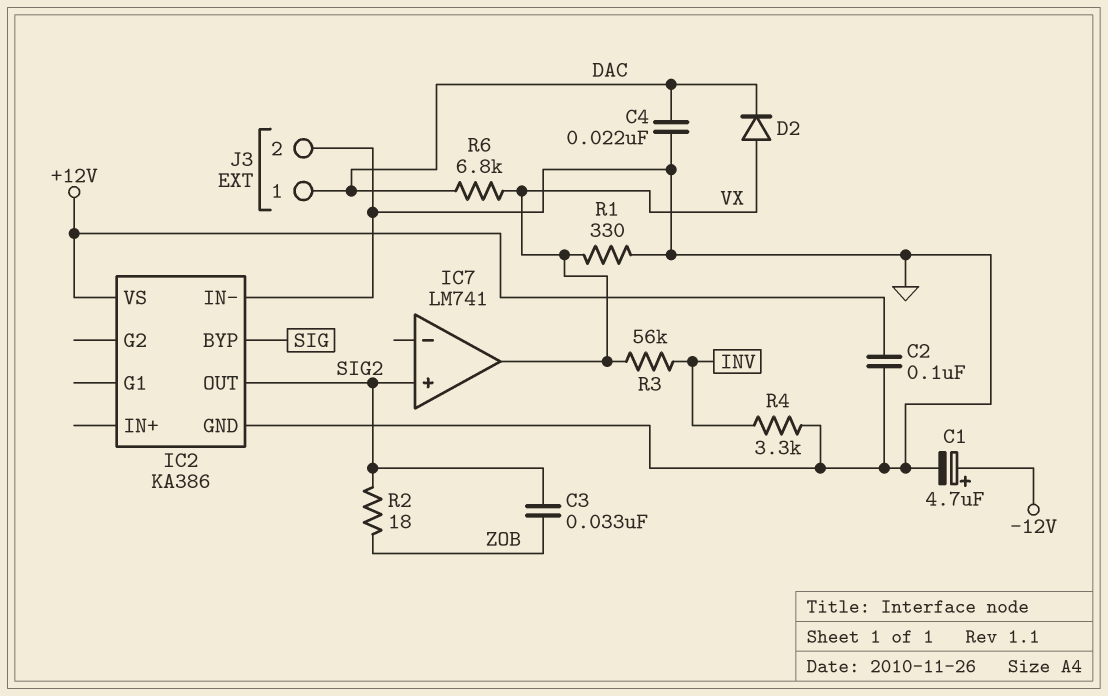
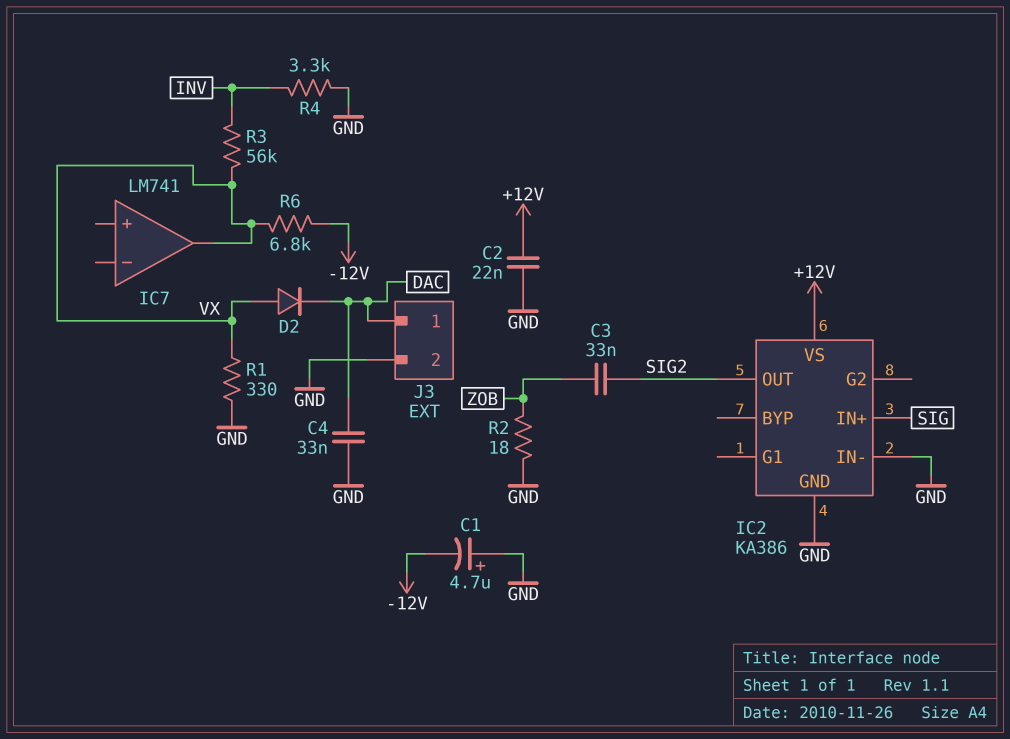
C1: 4.7uF (plus -12V, minus GND) -> 4.7uF (plus GND, minus -12V)
C2: 100nF (+12V, GND) -> 22nF (+12V, GND)
C4: 22nF (DAC, GND) -> 33nF (DAC, GND)
IC2 pin BYP: SIG -> none
IC2 pin IN+: none -> SIG
IC7 pin in+: SIG2 -> none
R2: 18 (SIG2, ZOB) -> 18 (GND, ZOB)
R6: 6.8k (DAC, VX) -> 6.8k (-12V, VX)

